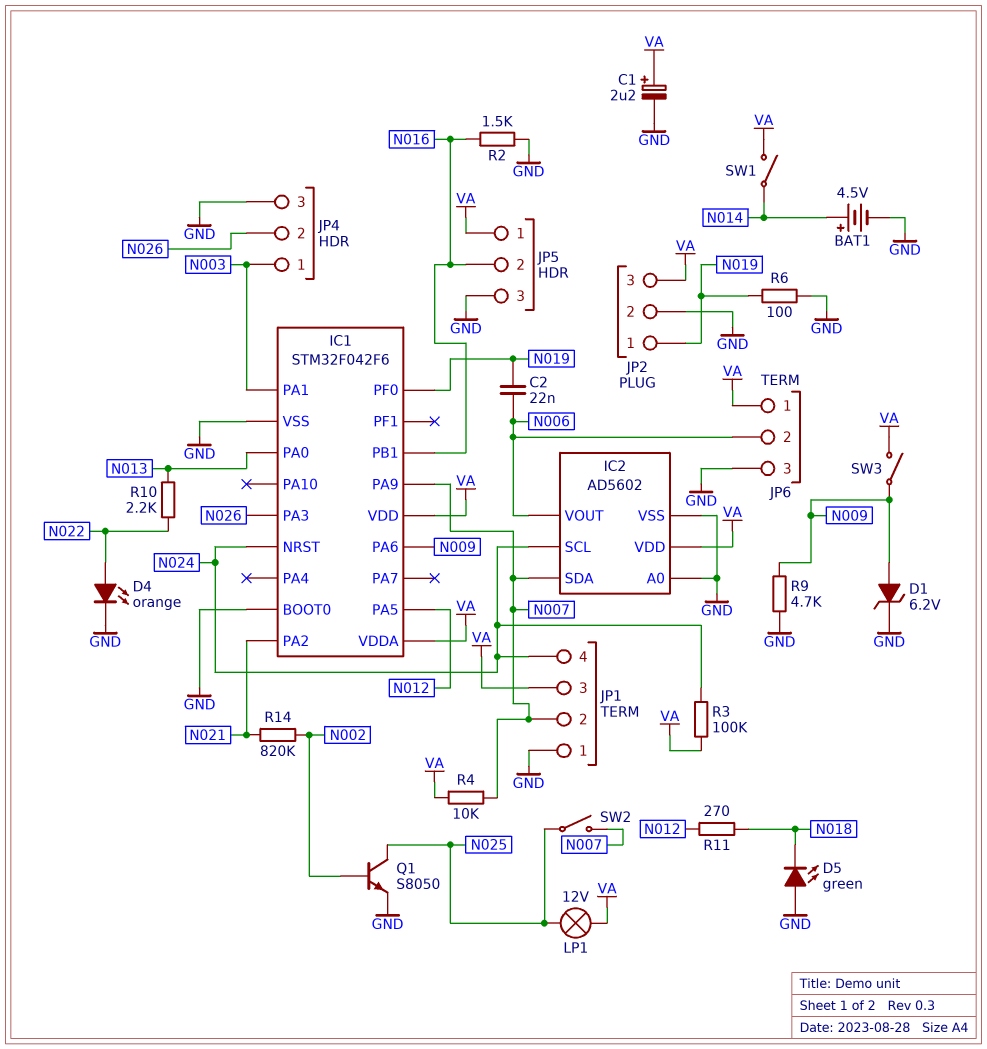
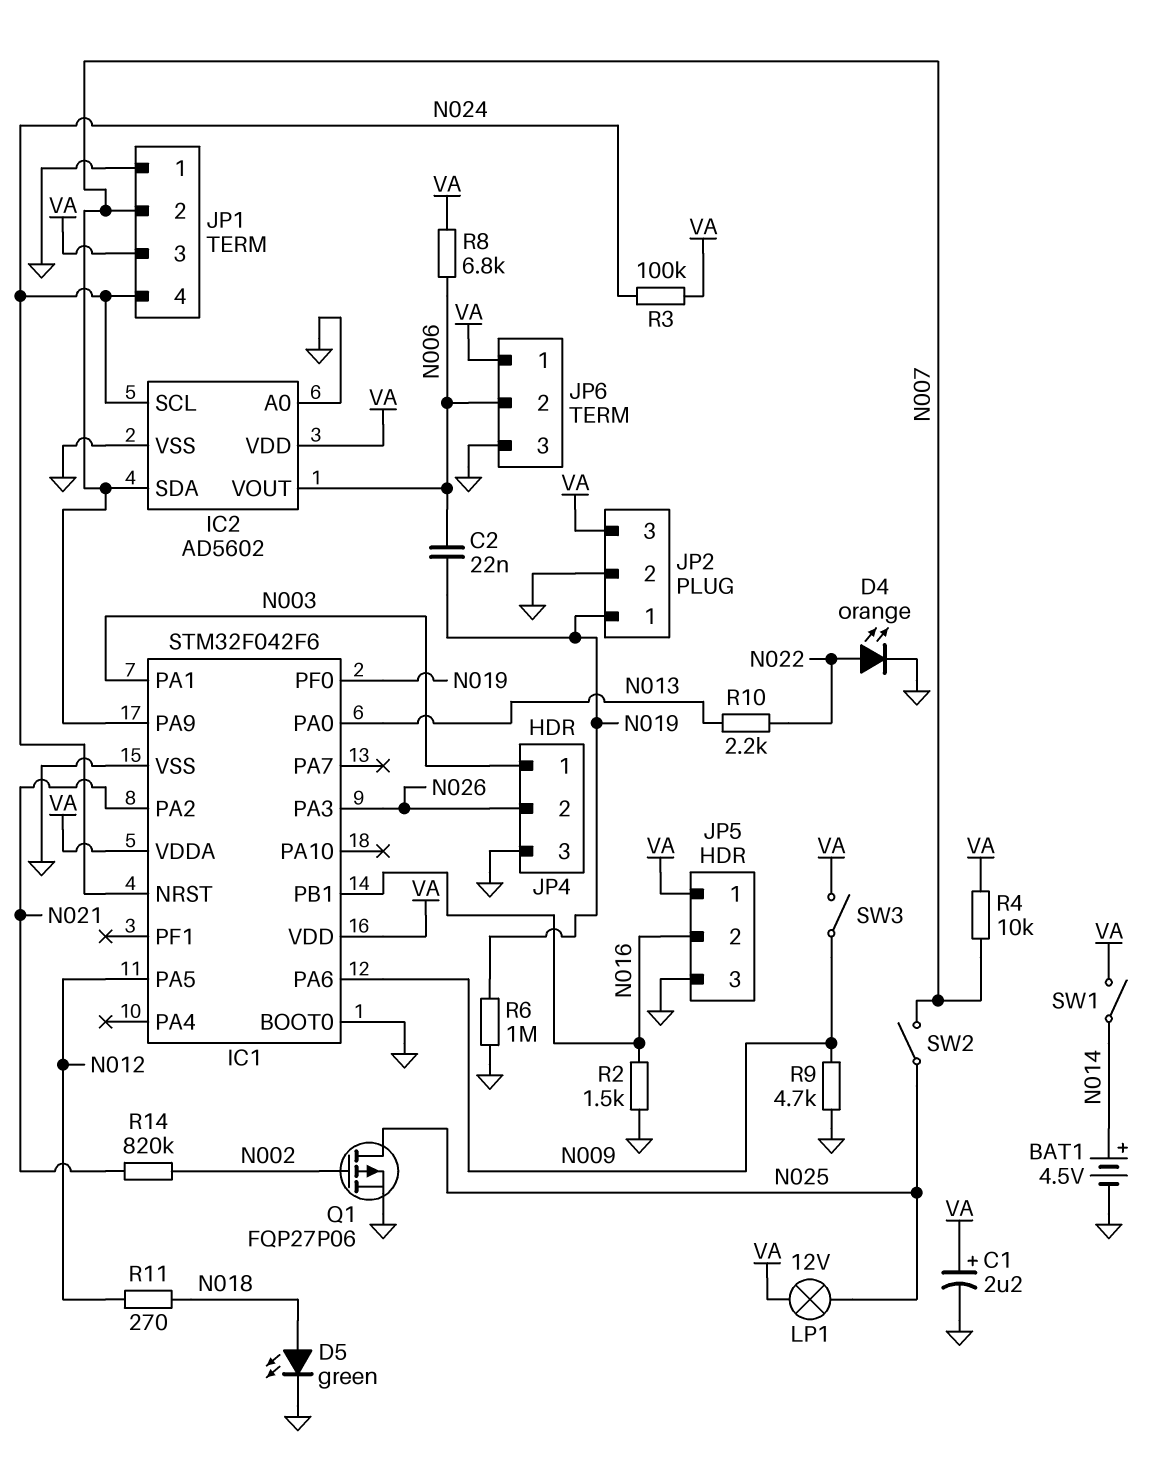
D1: zener 6.2V (A N009, K GND) -> none
D5: LED green (A GND, K N018) -> LED green (A N018, K GND)
Q1: NPN S8050 (B N002, C N025, E GND) -> PMOS FQP27P06 (G N002, D N025, S GND)
R6: 100 (GND, N019) -> 1M (GND, N019)
R8: none -> 6.8k (N006, VA)

